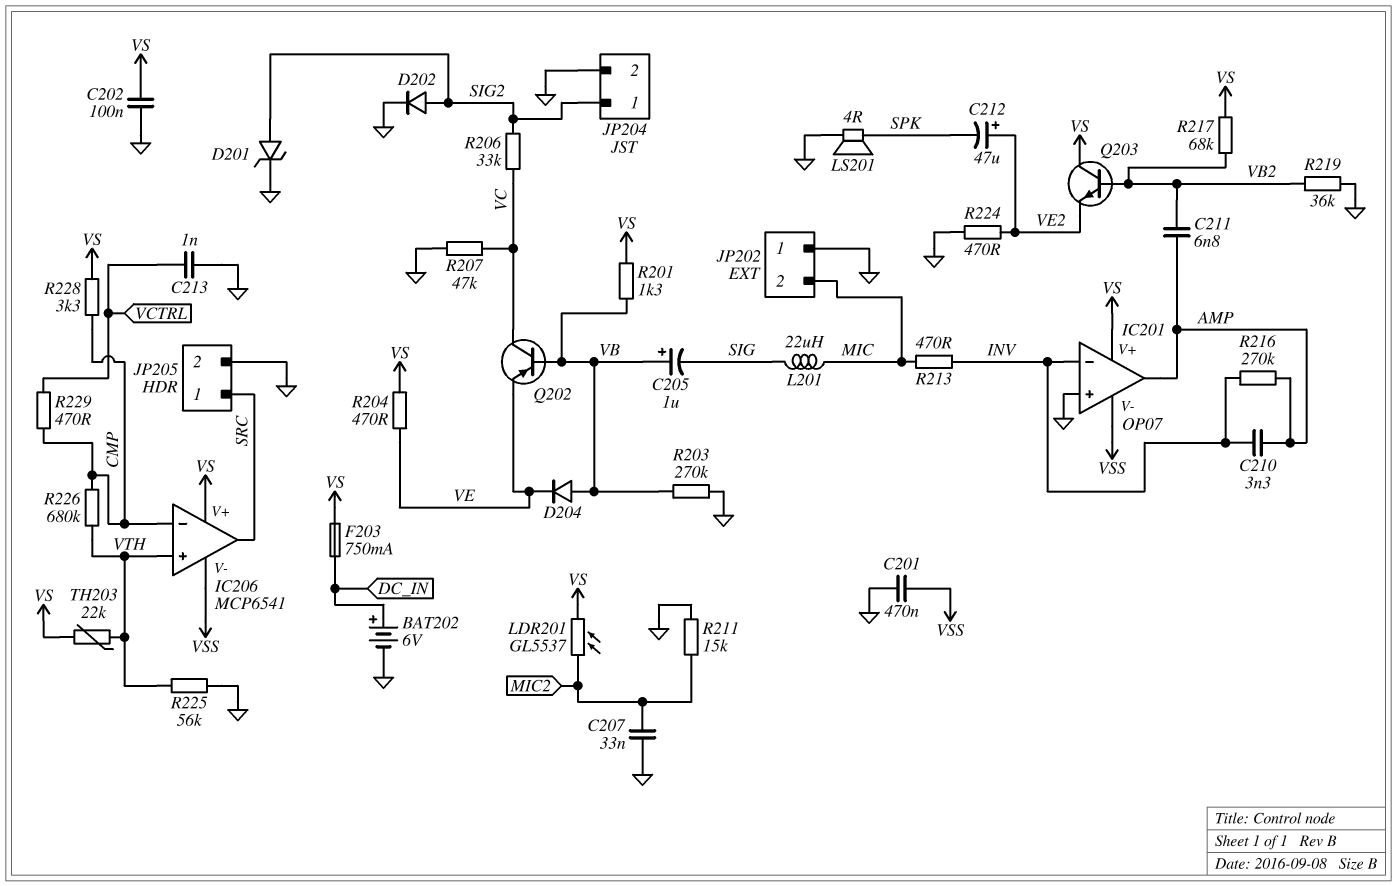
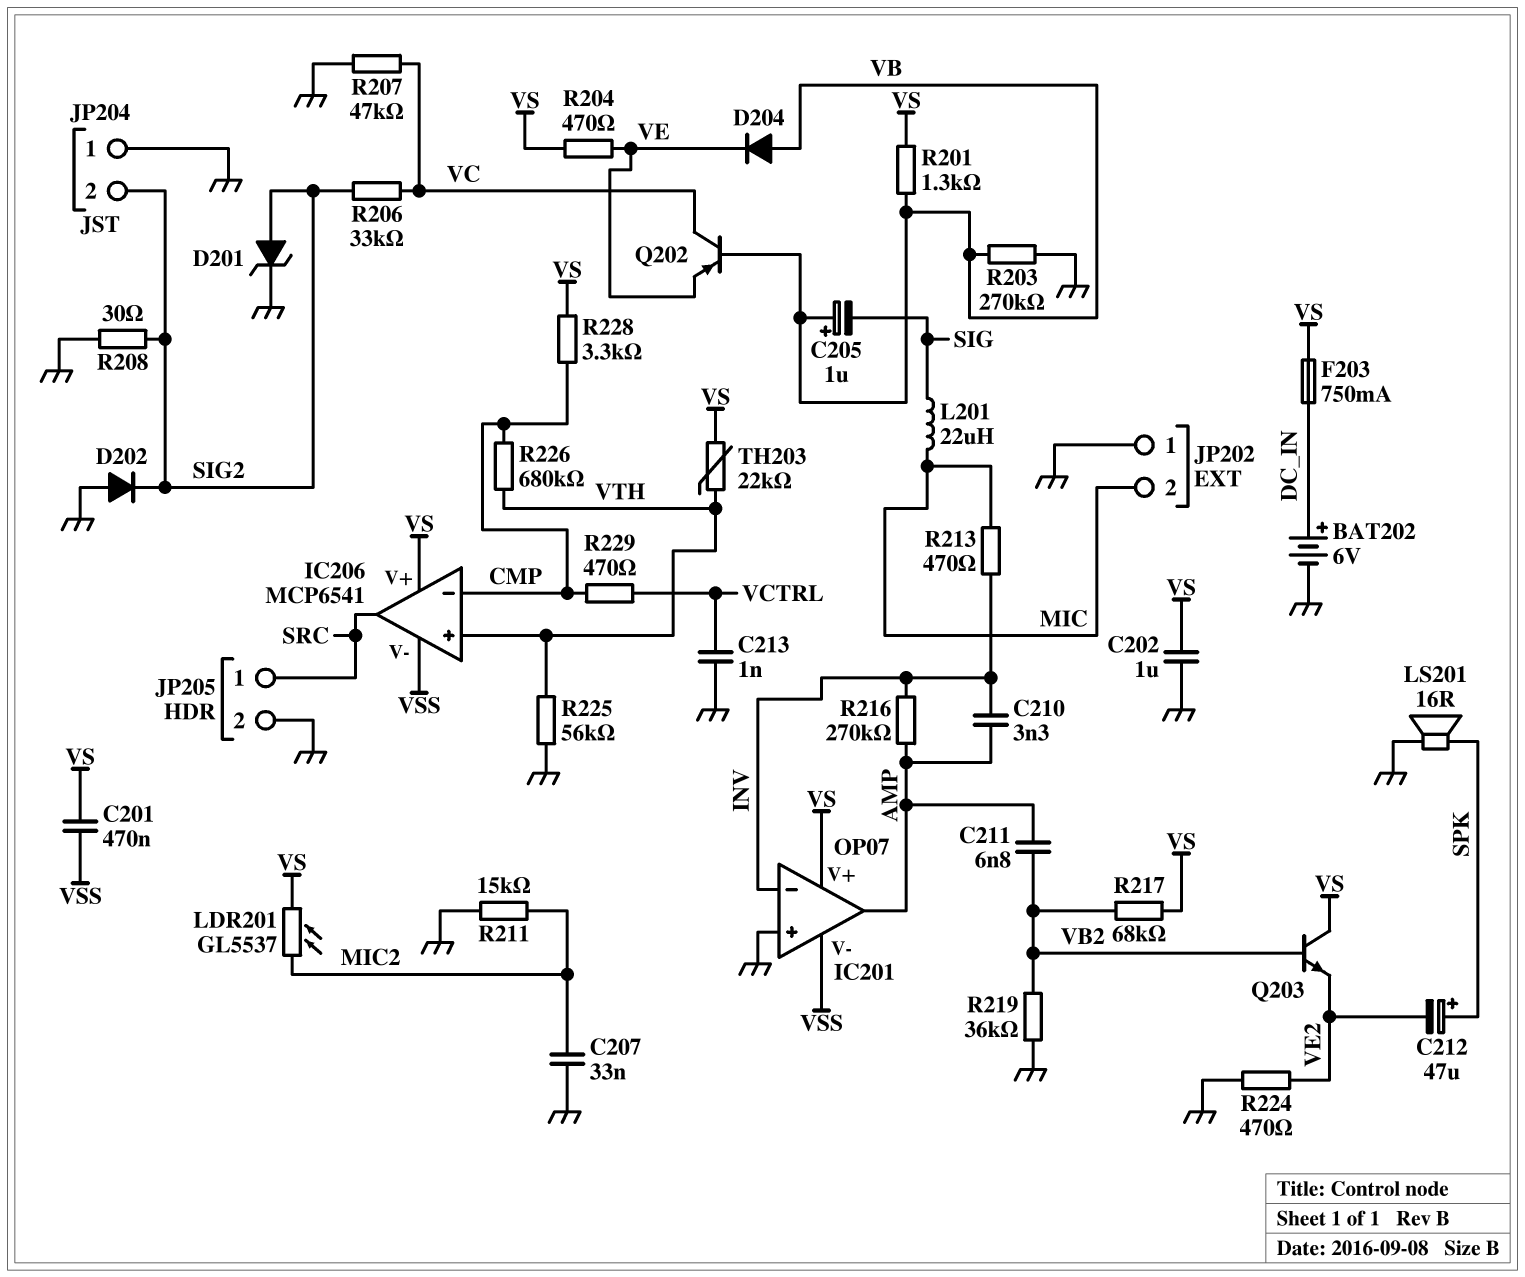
C201: 470nF (GND, VSS) -> 470nF (VS, VSS)
C202: 100nF (GND, VS) -> 1uF (GND, VS)
C212: 47uF (plus VE2, minus SPK) -> 47uF (plus SPK, minus VE2)
D202: diode (A SIG2, K GND) -> diode (A GND, K SIG2)
JP204 pin 1: SIG2 -> GND
JP204 pin 2: GND -> SIG2
LS201: speaker 4R (GND, SPK) -> speaker 16R (GND, SPK)
R208: none -> 30 (GND, SIG2)

